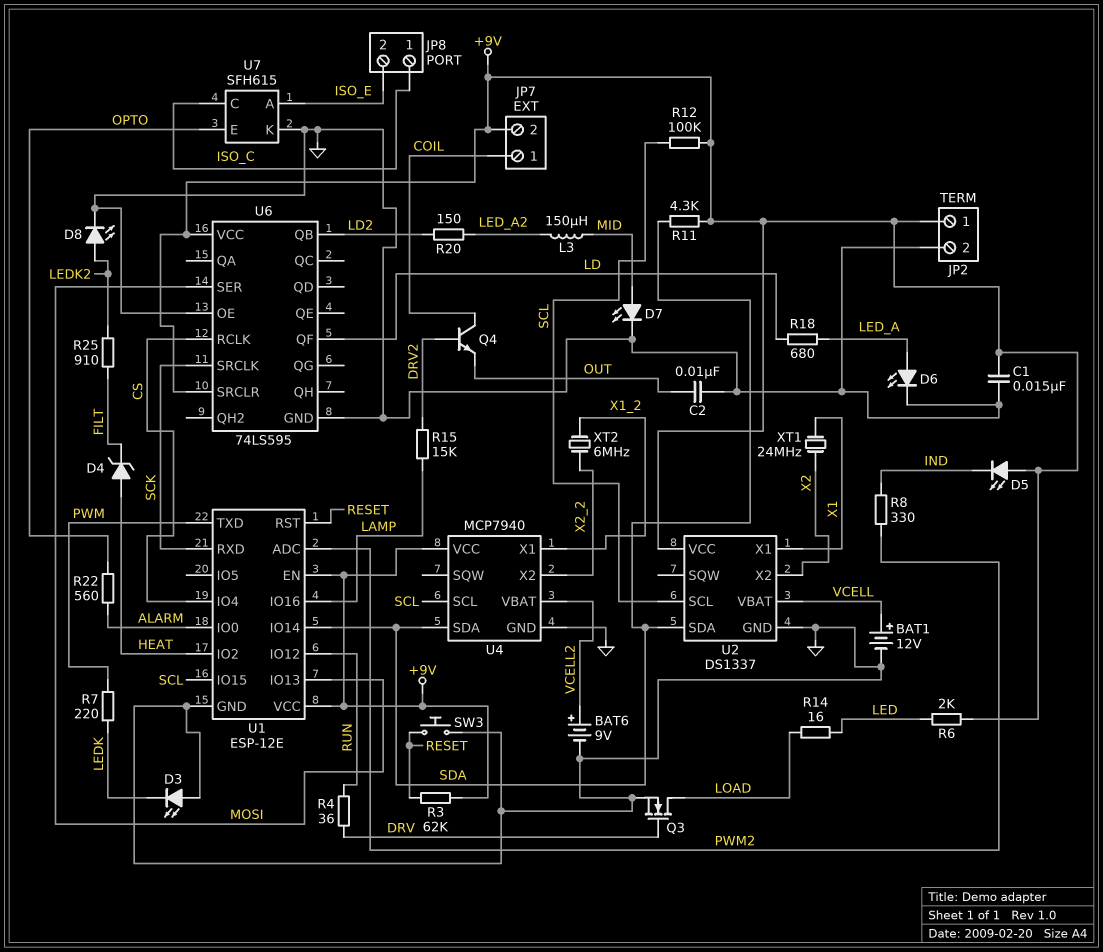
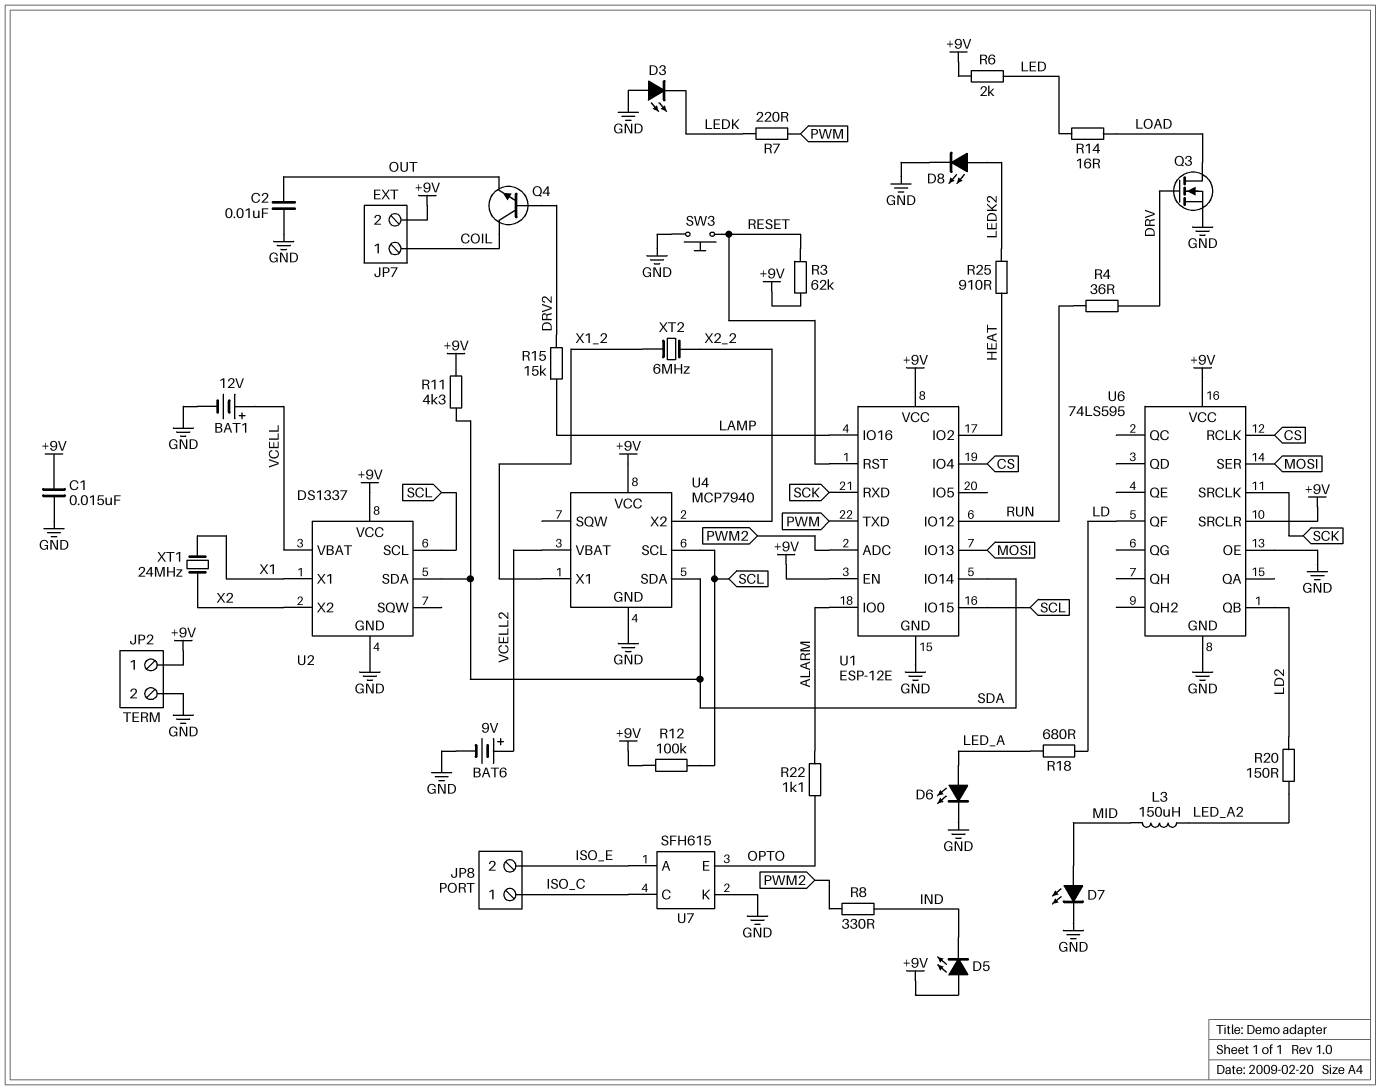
D4: zener (A HEAT, K FILT) -> none
R22: 560 (ALARM, OPTO) -> 1.1k (ALARM, OPTO)
R25: 910 (FILT, LEDK2) -> 910 (HEAT, LEDK2)

